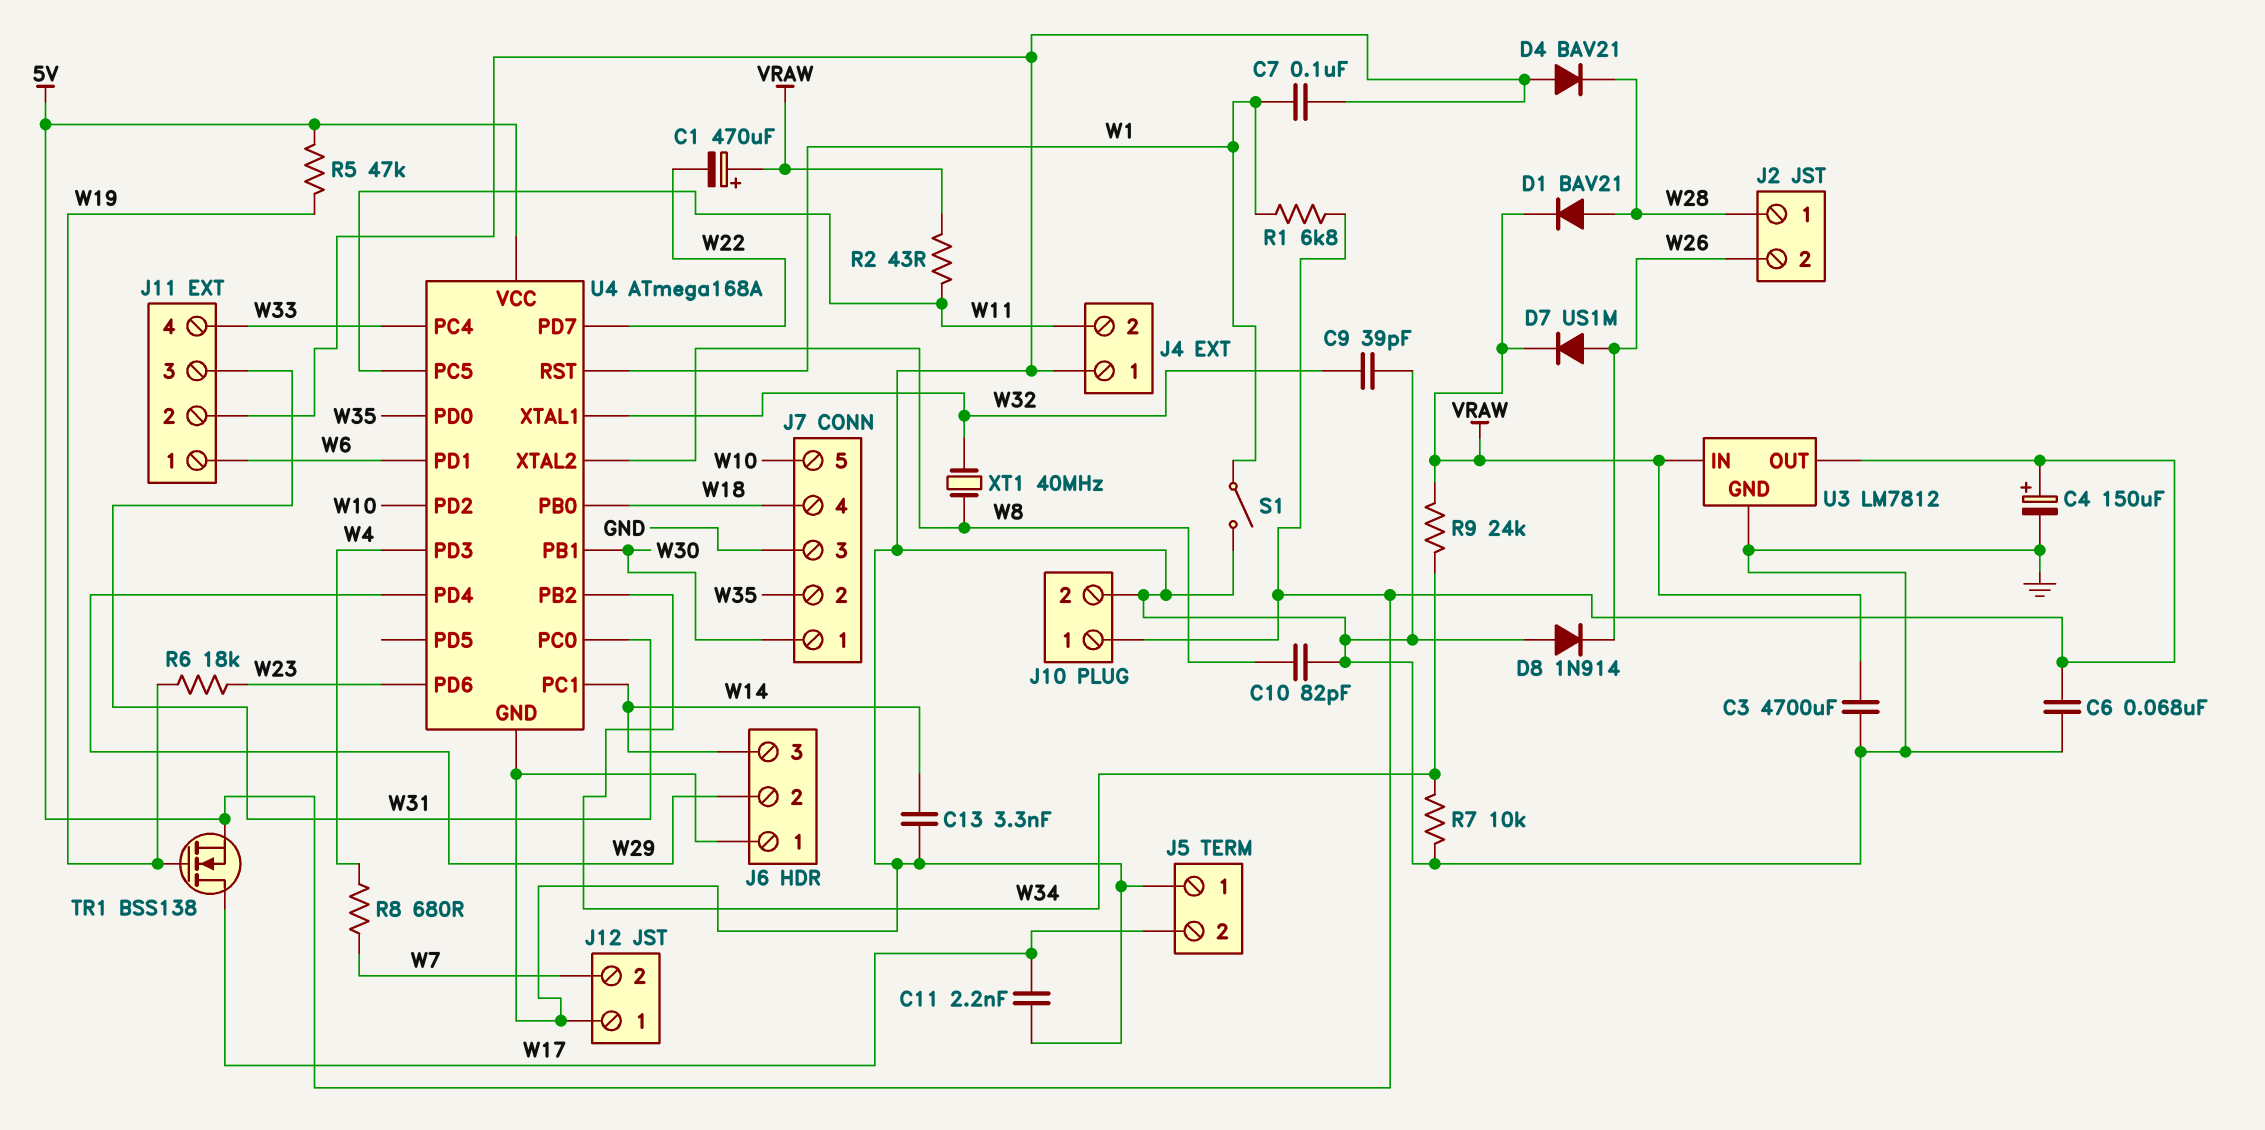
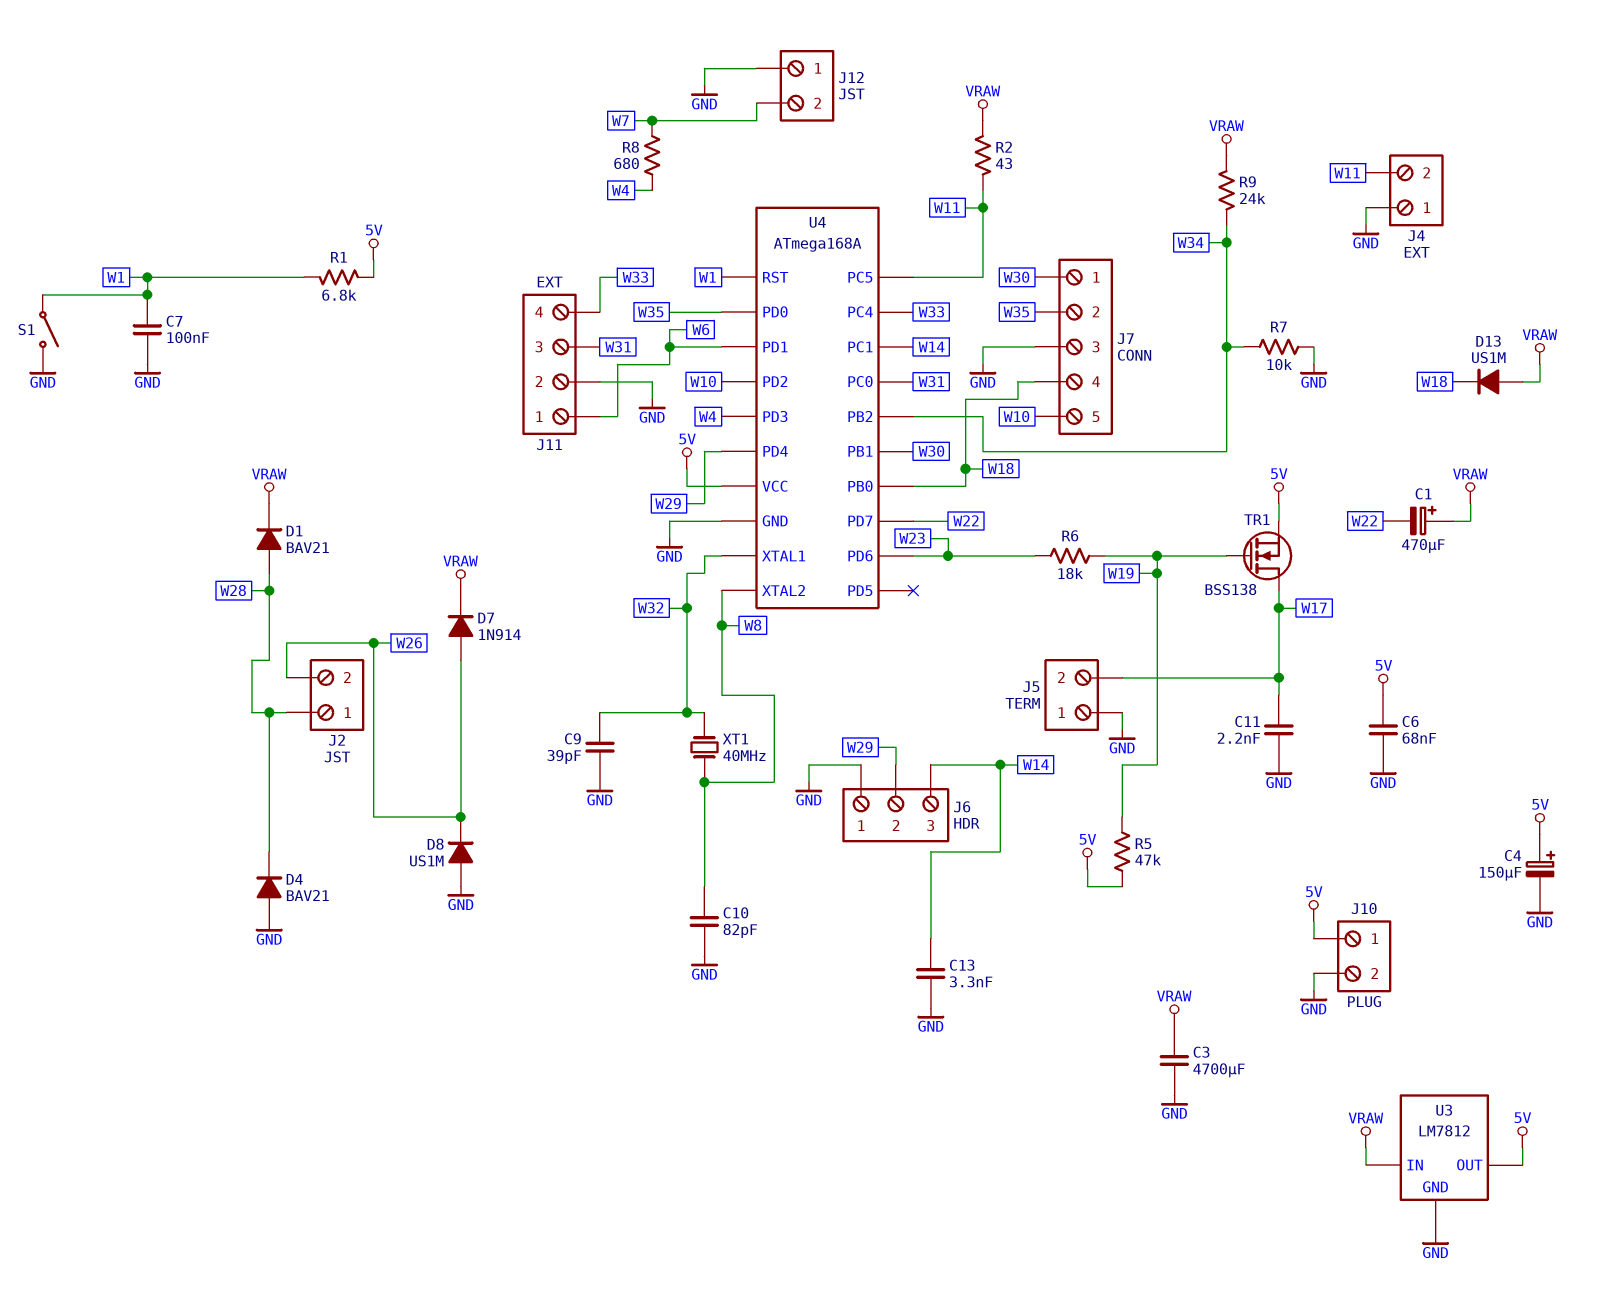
D7: diode US1M (A W26, K VRAW) -> diode 1N914 (A W26, K VRAW)
D8: diode 1N914 (A GND, K W26) -> diode US1M (A GND, K W26)
D13: none -> diode US1M (A VRAW, K W18)

